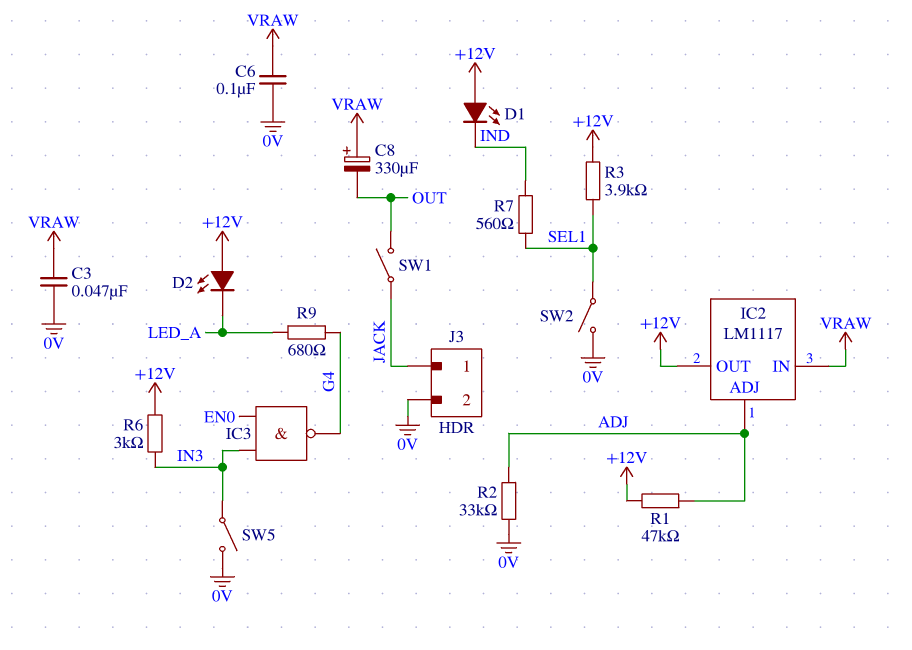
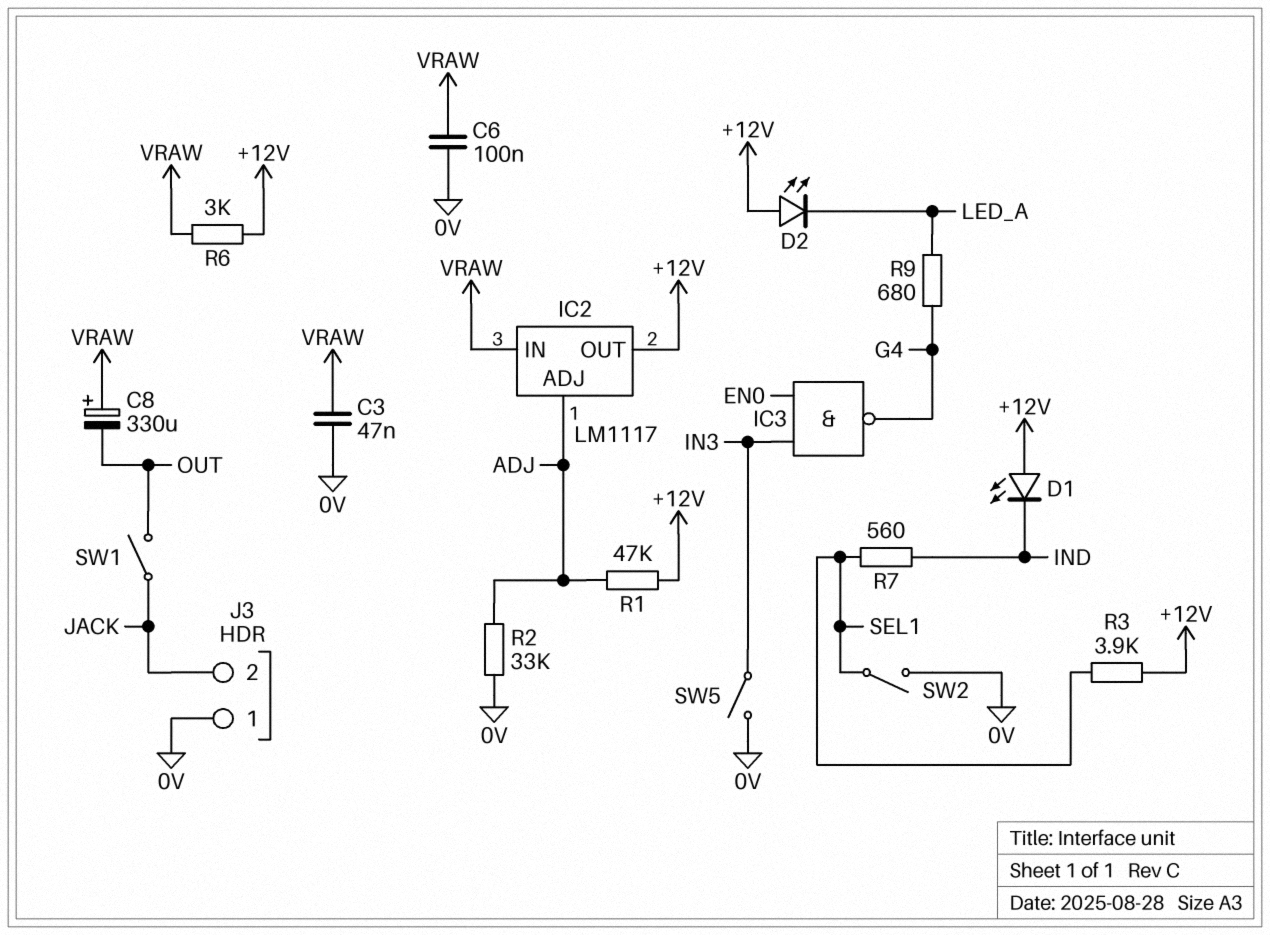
J3 pin 1: JACK -> 0V
J3 pin 2: 0V -> JACK
R6: 3k (+12V, IN3) -> 3k (+12V, VRAW)

